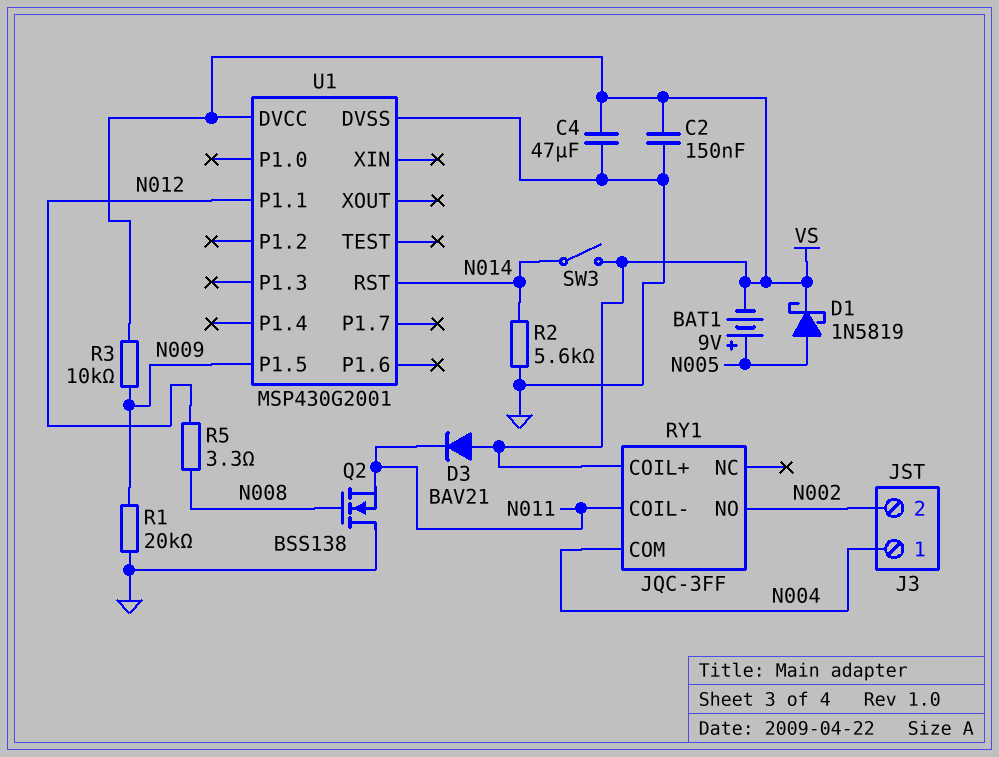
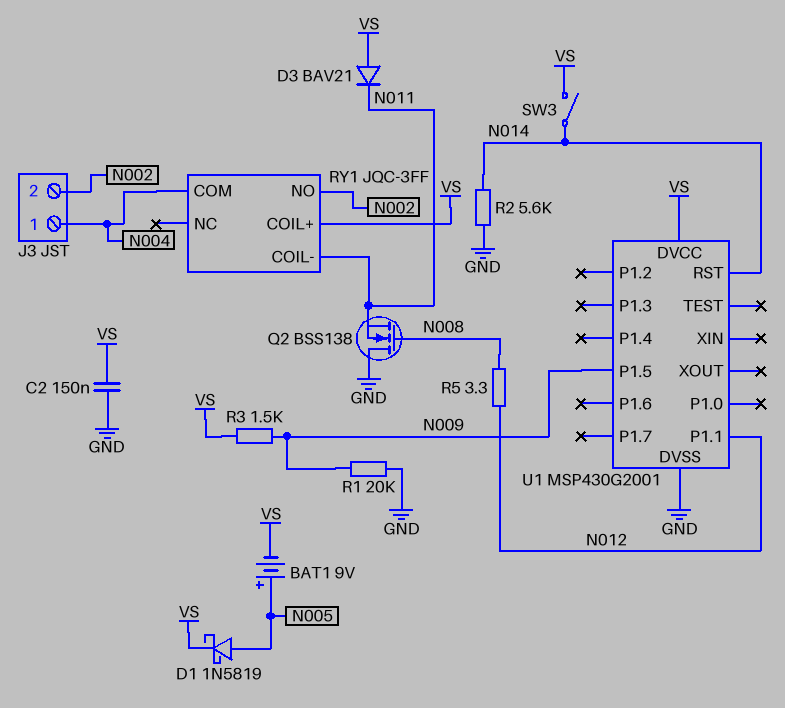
C4: 47uF (GND, VS) -> none
R3: 10k (N009, VS) -> 1.5k (N009, VS)

